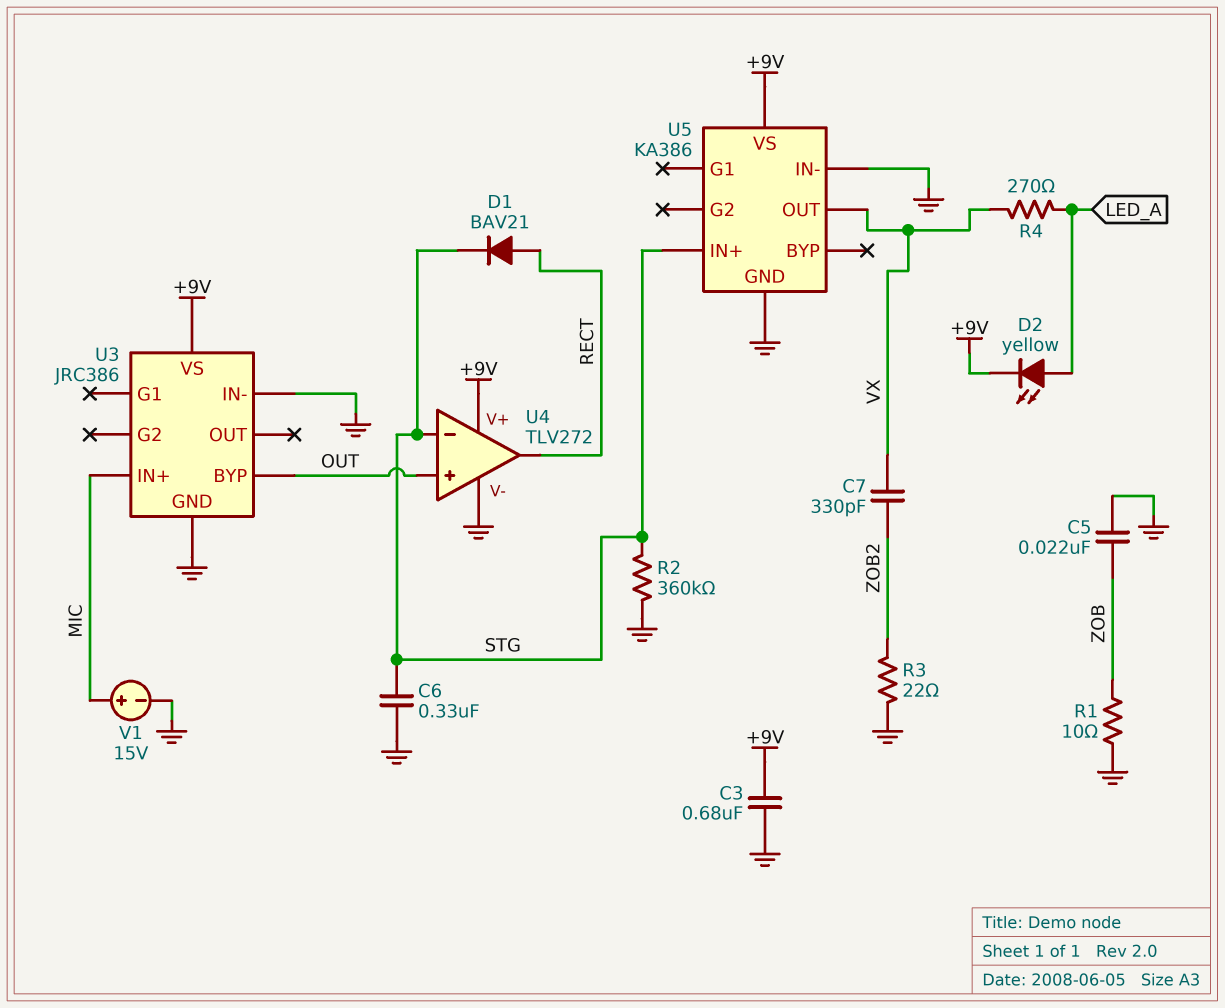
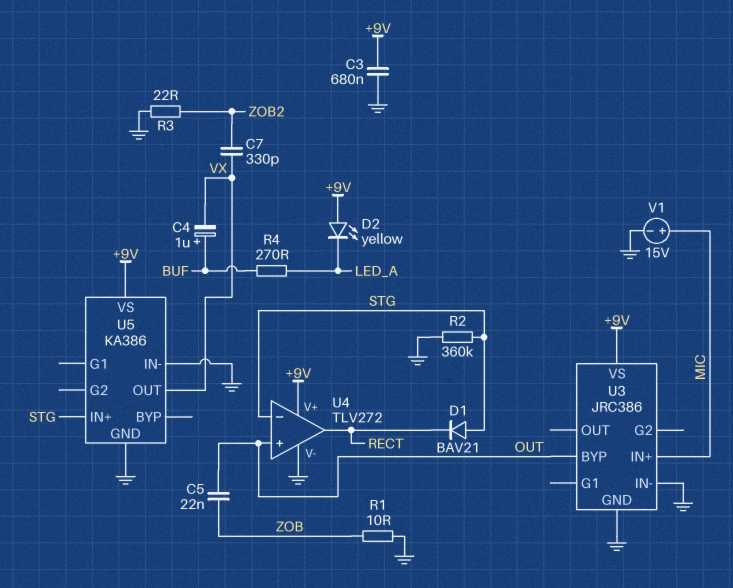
C4: none -> 1uF (plus BUF, minus VX)
C5: 22nF (GND, ZOB) -> 22nF (OUT, ZOB)
C6: 330nF (GND, STG) -> none
D1: diode BAV21 (A RECT, K STG) -> diode BAV21 (A STG, K RECT)
D2: LED yellow (A LED_A, K +9V) -> LED yellow (A +9V, K LED_A)
R4: 270 (LED_A, VX) -> 270 (BUF, LED_A)

